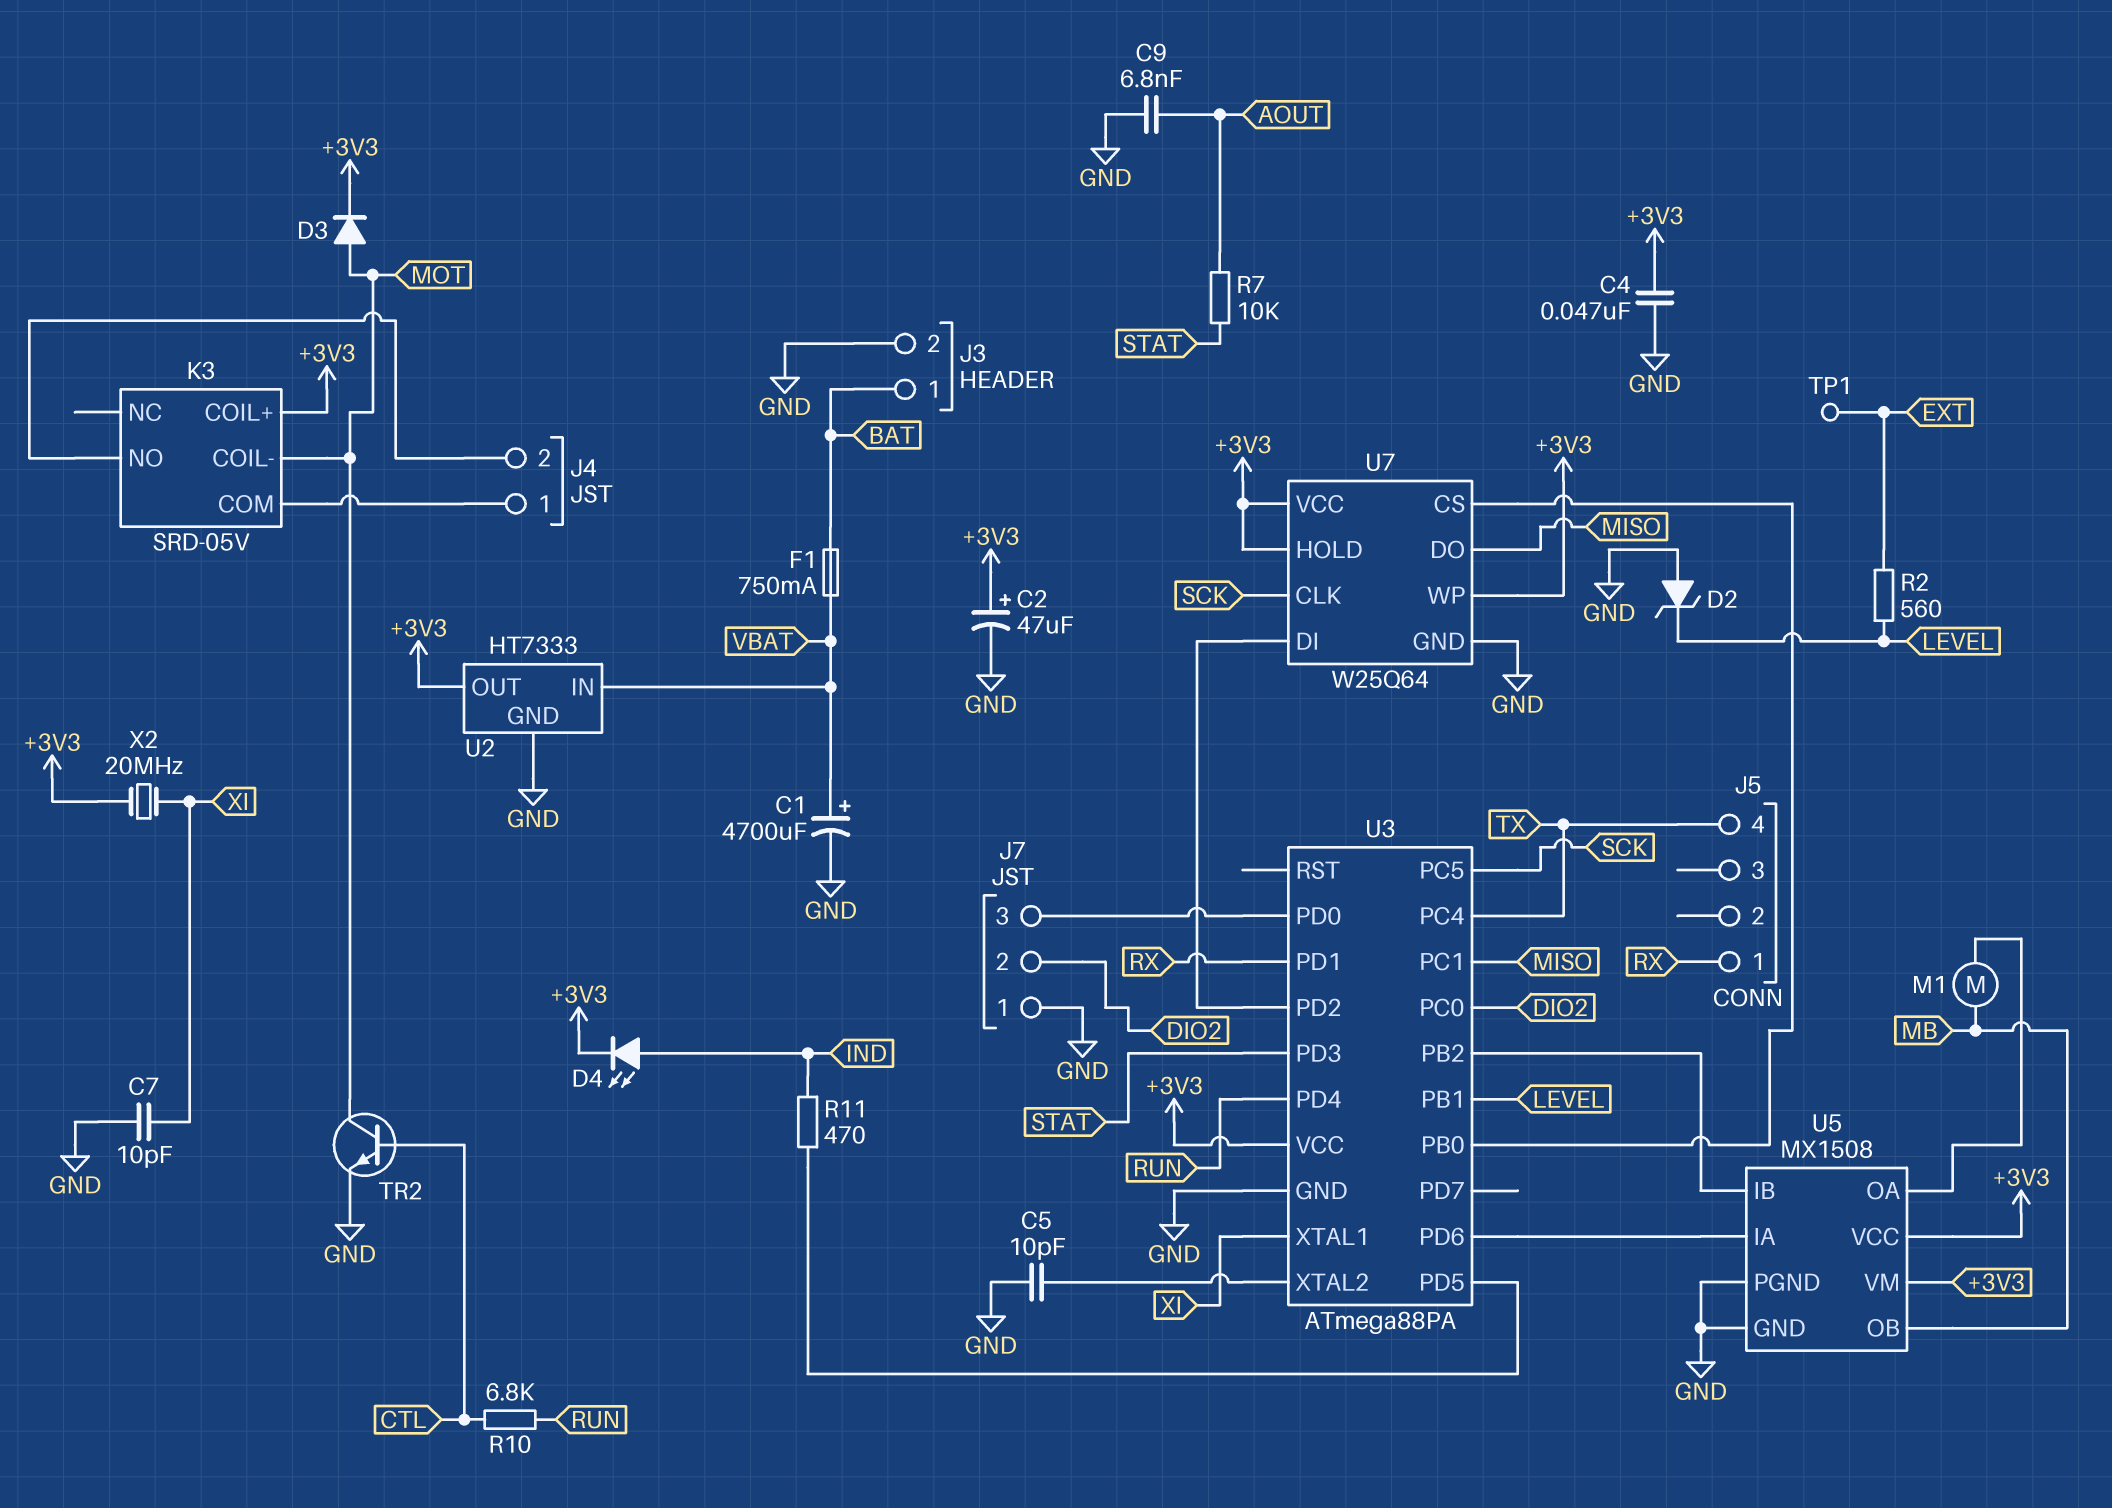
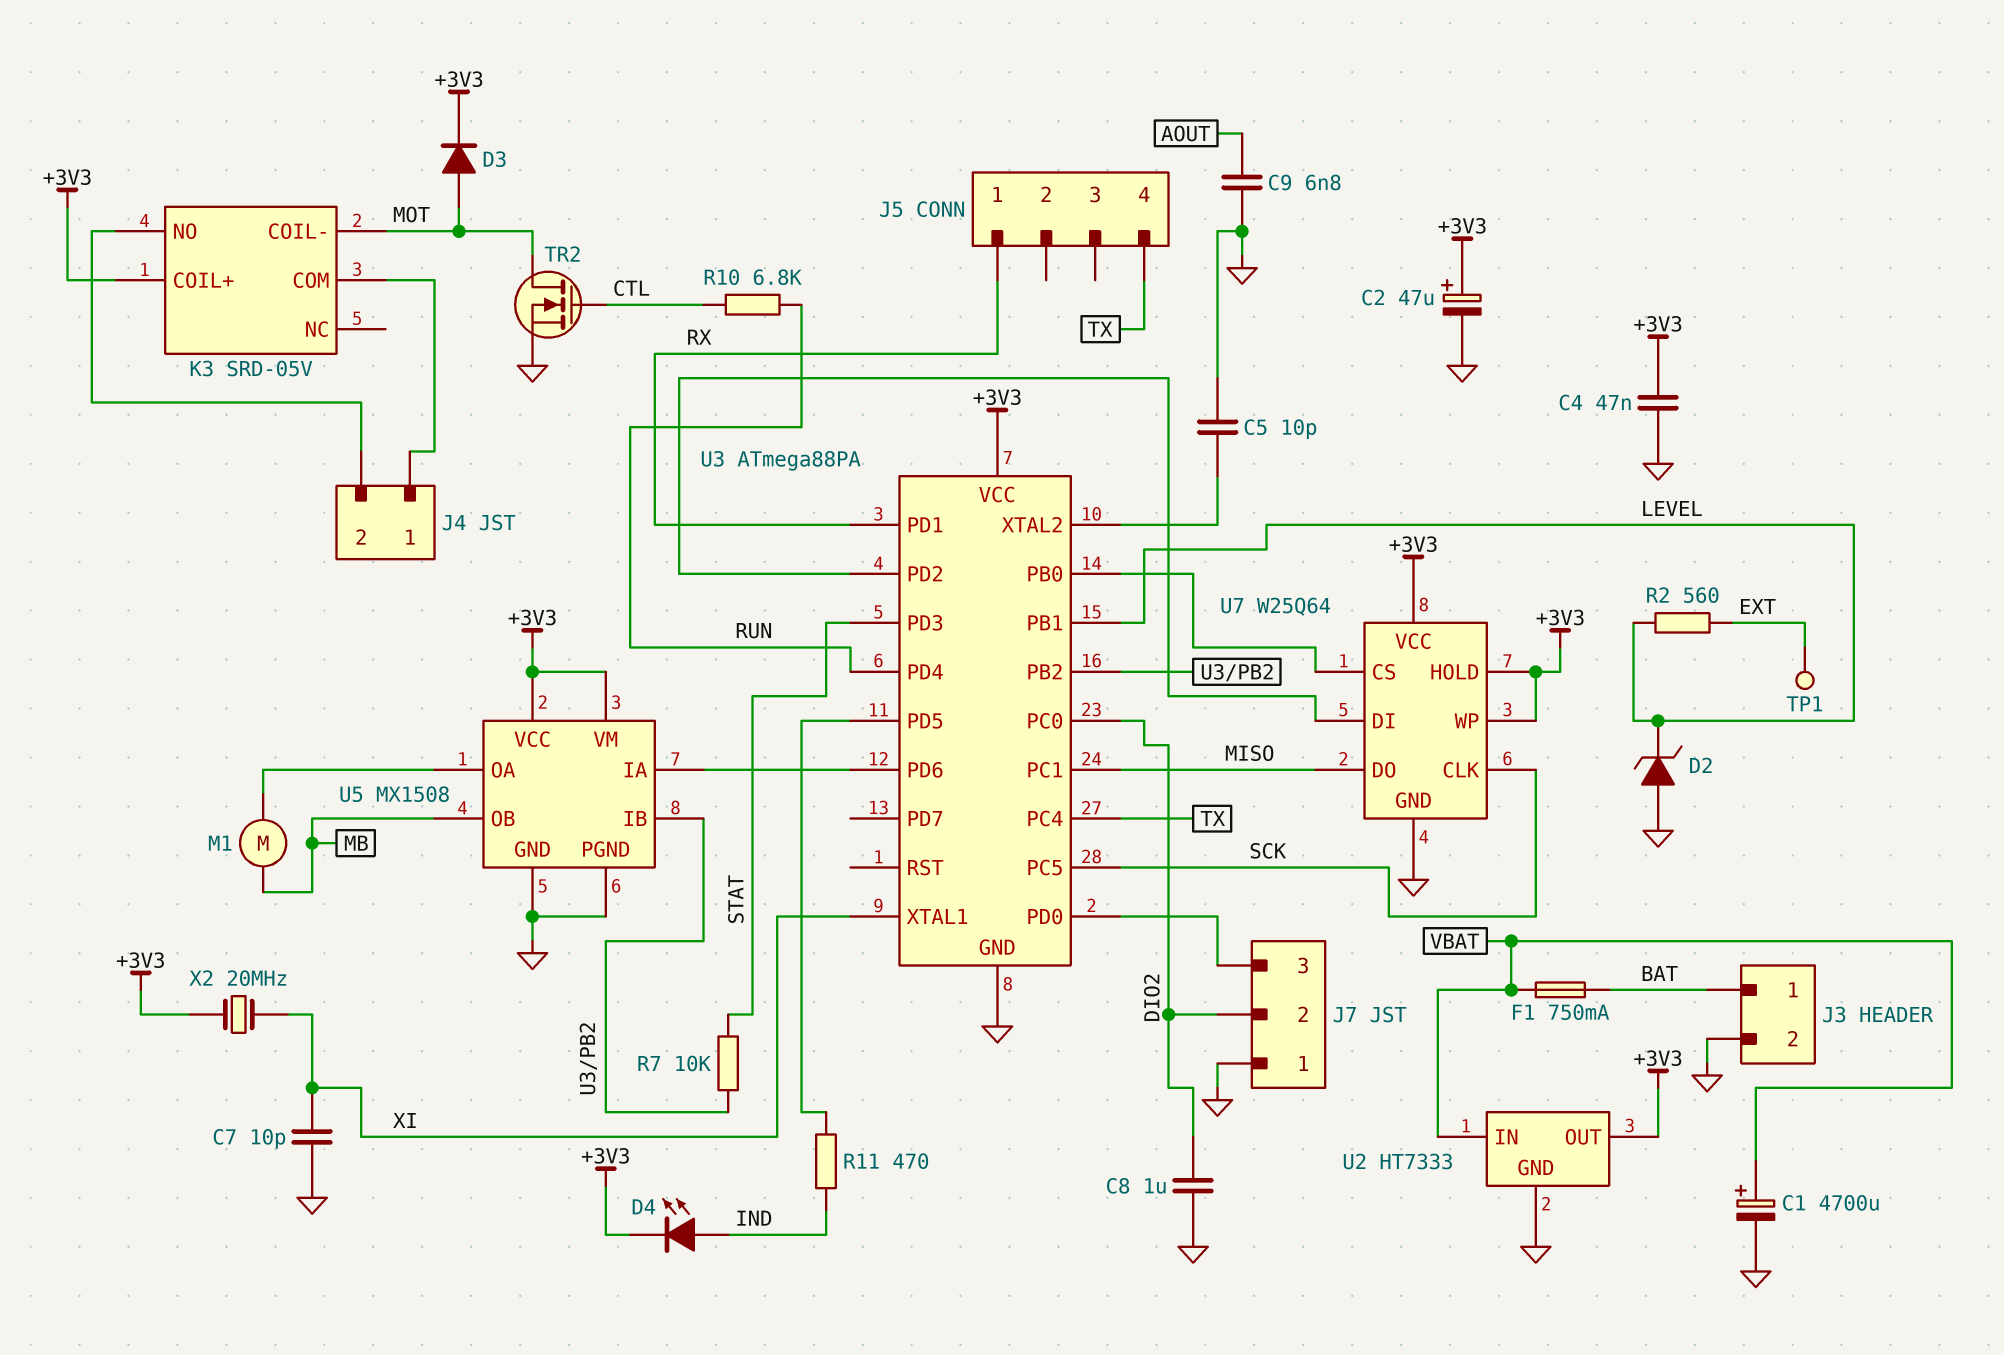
C8: none -> 1uF (DIO2, GND)
R7: 10k (AOUT, STAT) -> 10k (STAT, U3/PB2)
TR2: NPN (B CTL, C MOT, E GND) -> NMOS (G CTL, D MOT, S GND)

